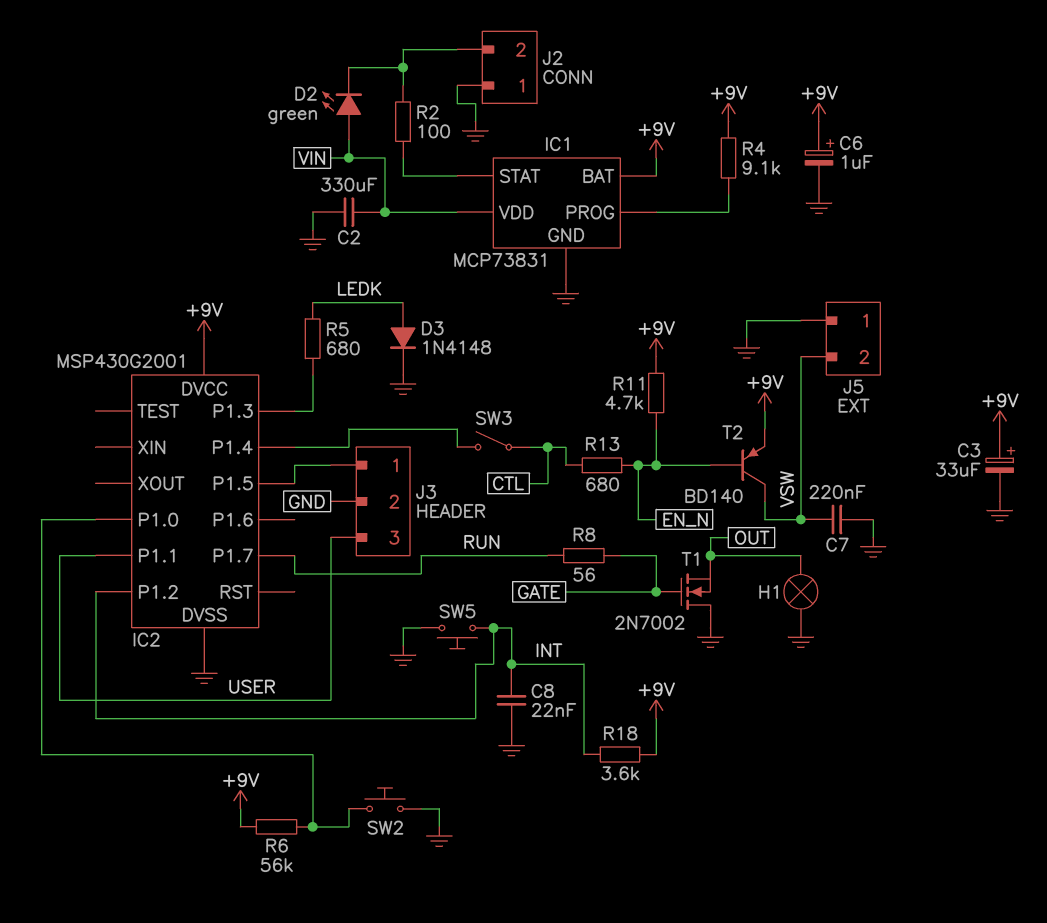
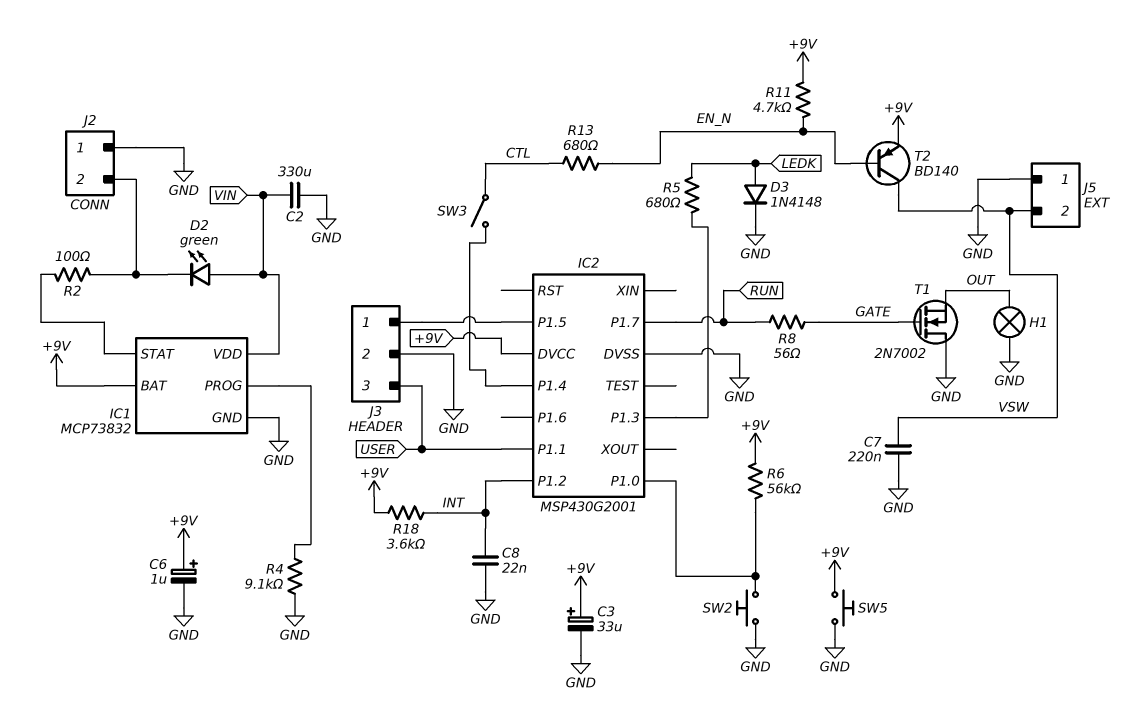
IC1: MCP73831 -> MCP73832
R4: 9.1k (+9V, IC1/PROG) -> 9.1k (GND, IC1/PROG)
SW5: button (GND, INT) -> button (+9V, GND)

